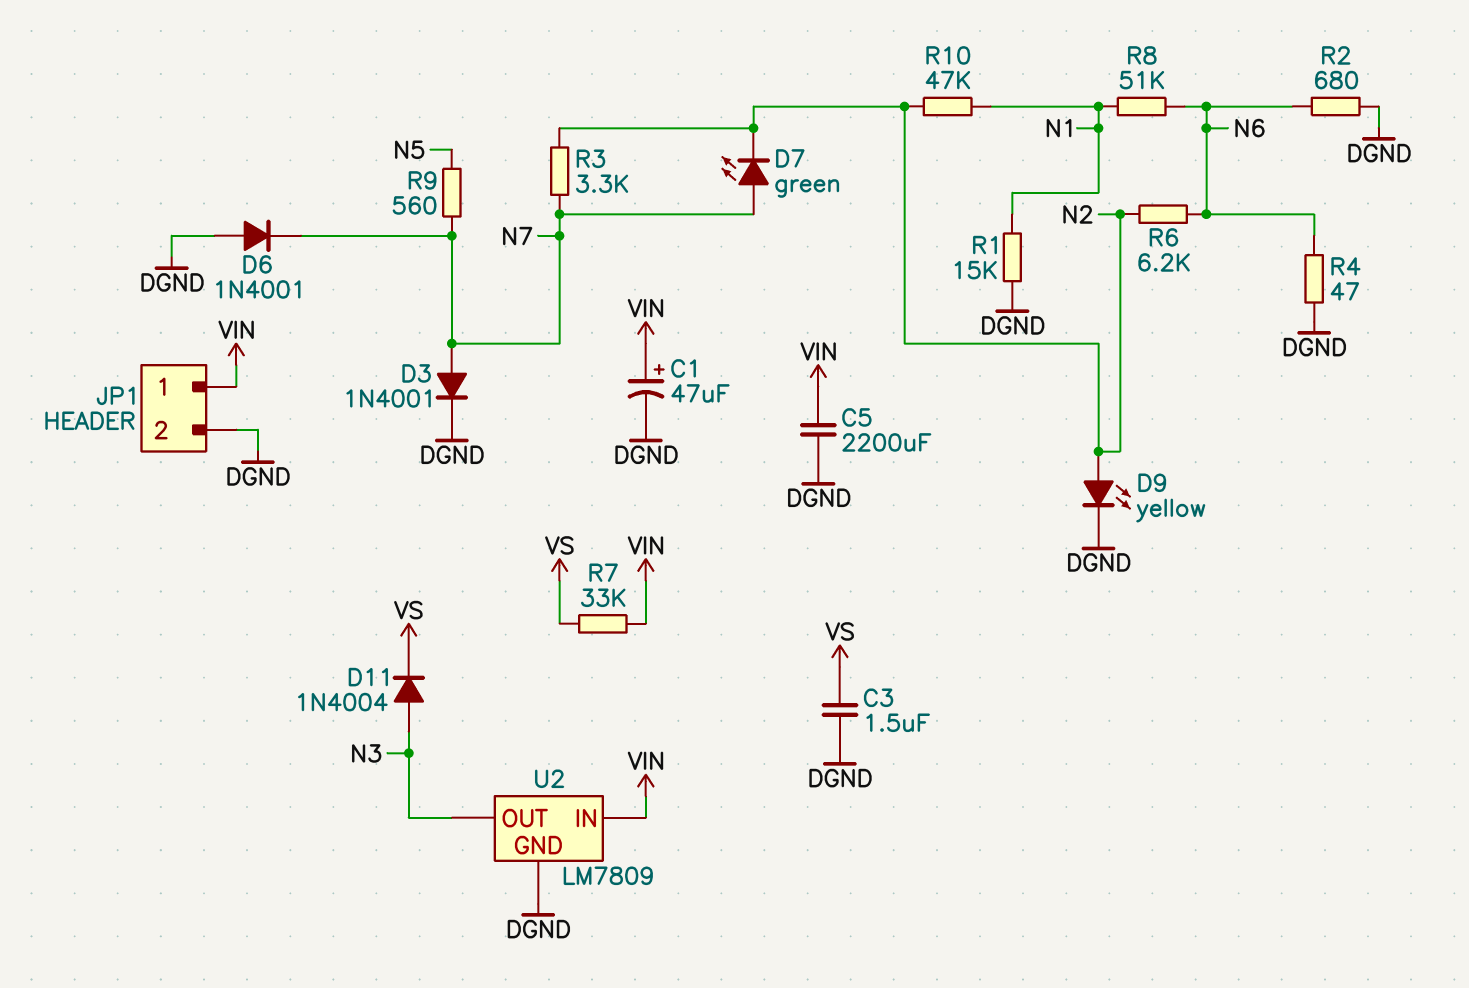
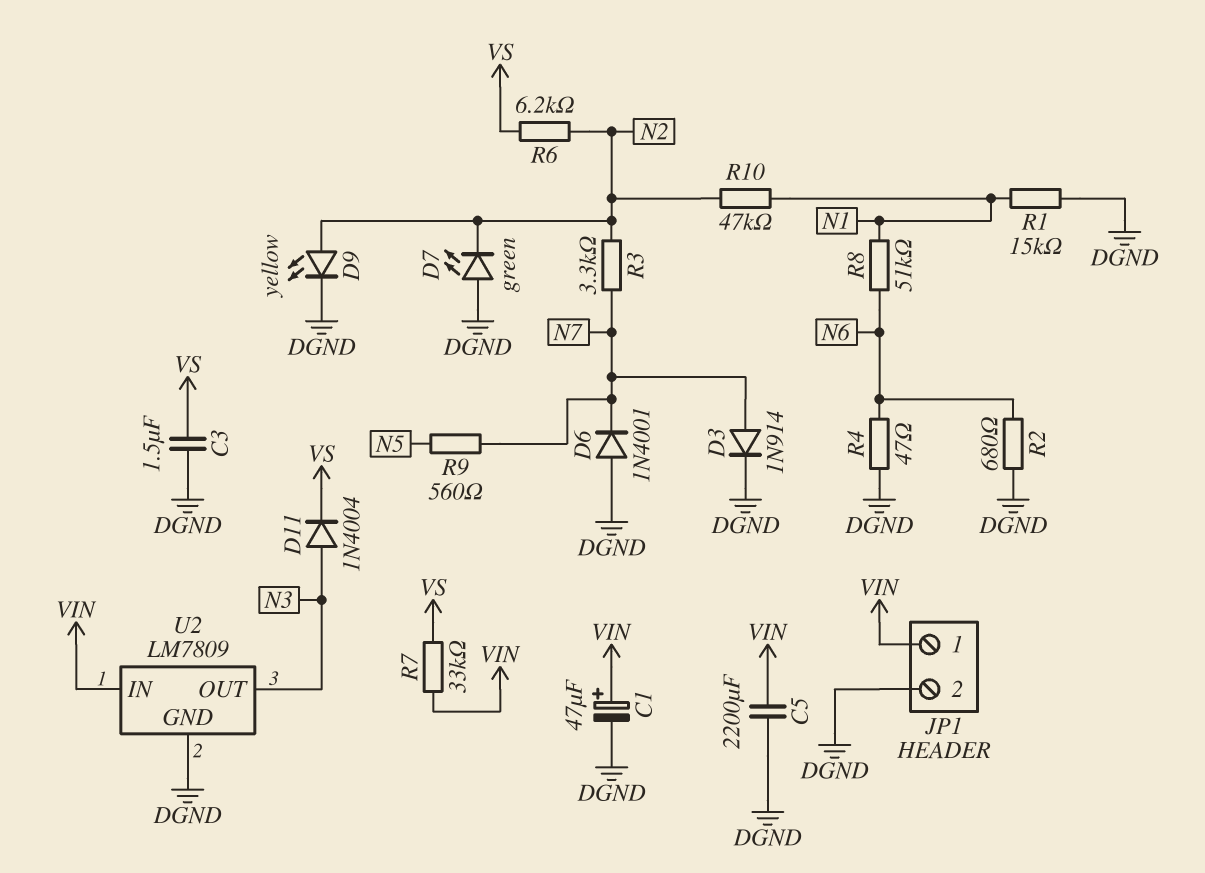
D3: diode 1N4001 (A N7, K DGND) -> diode 1N914 (A N7, K DGND)
D7: LED green (A N7, K N2) -> LED green (A DGND, K N2)
R6: 6.2k (N2, N6) -> 6.2k (N2, VS)

